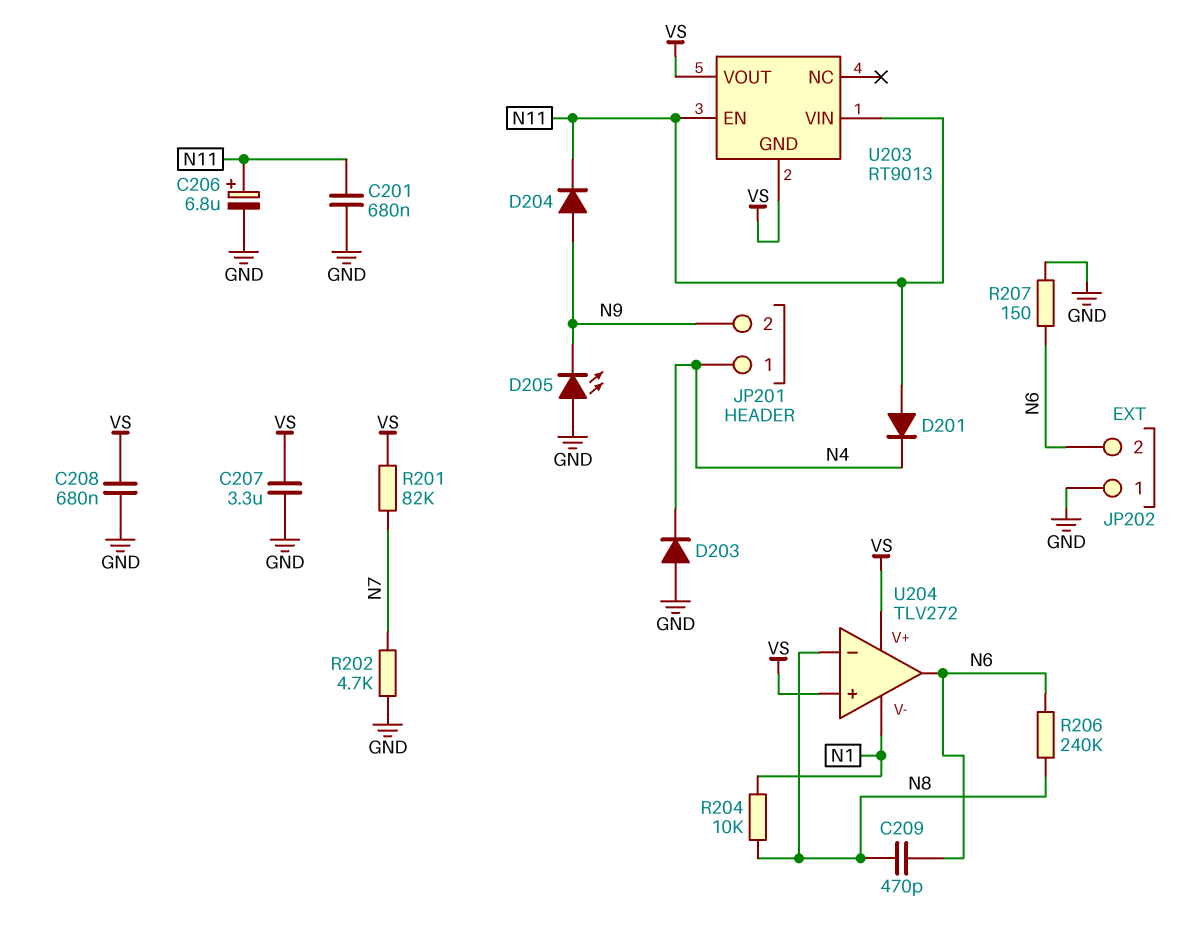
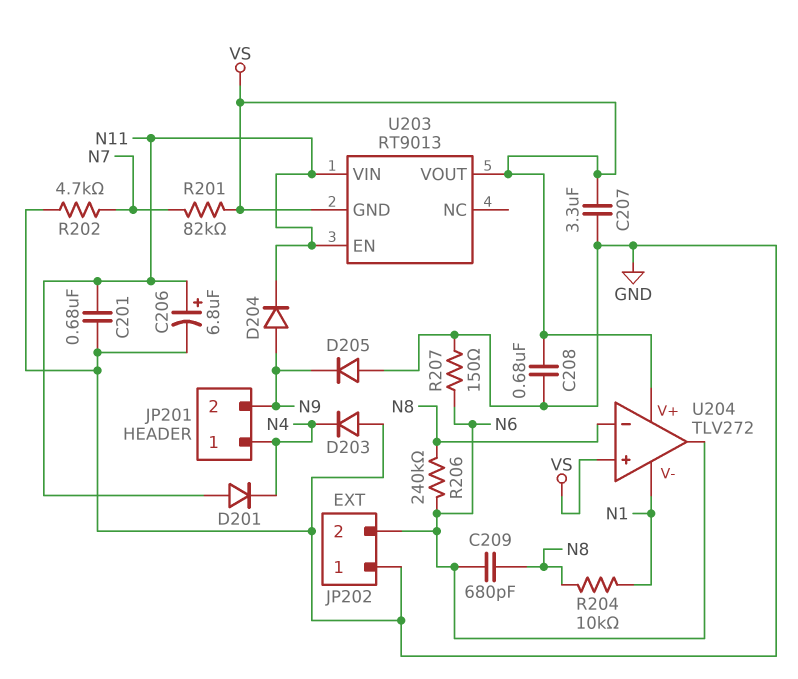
C209: 470pF (N6, N8) -> 680pF (N6, N8)
D205: LED (A GND, K N9) -> diode (A GND, K N9)

